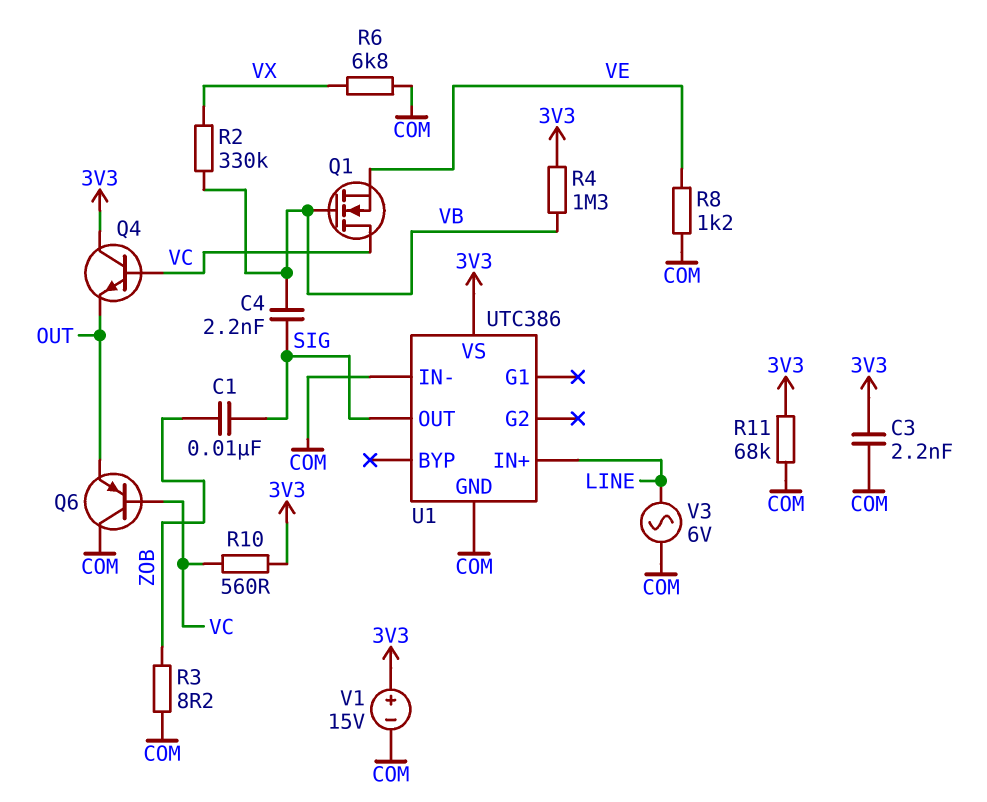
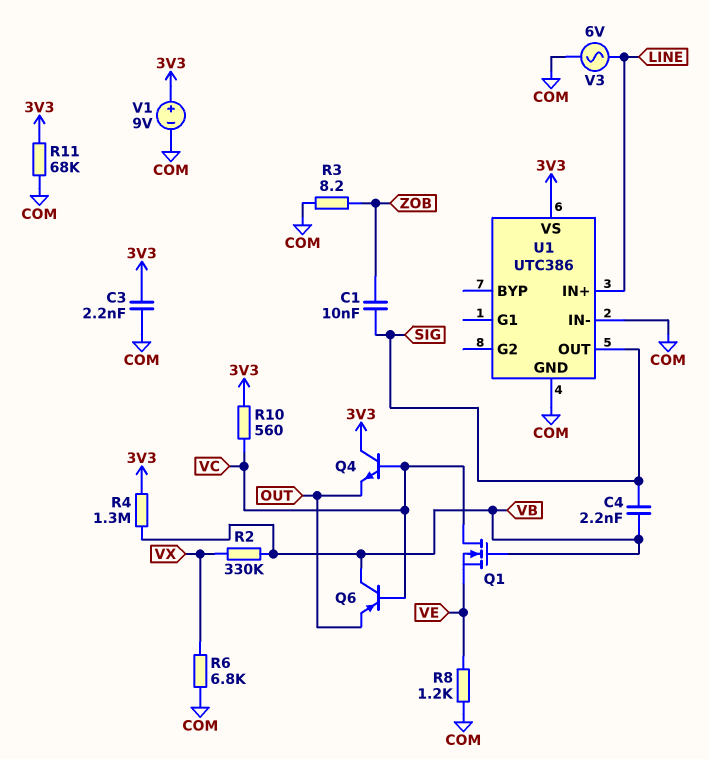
Q6: PNP (B VC, C COM, E OUT) -> PNP (B VC, C VB, E OUT)
V1: 15V (plus 3V3, minus COM) -> 9V (plus 3V3, minus COM)

